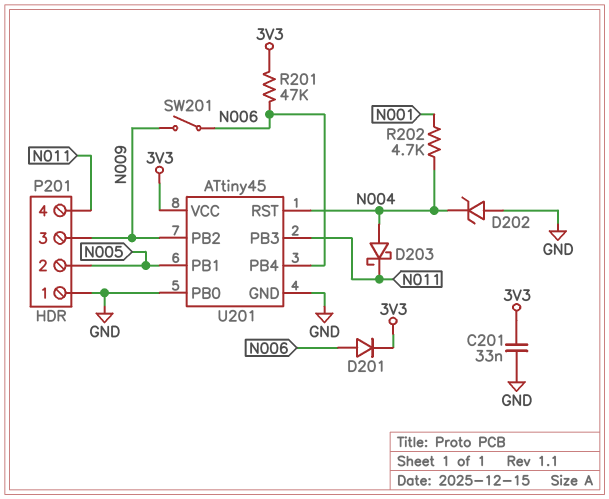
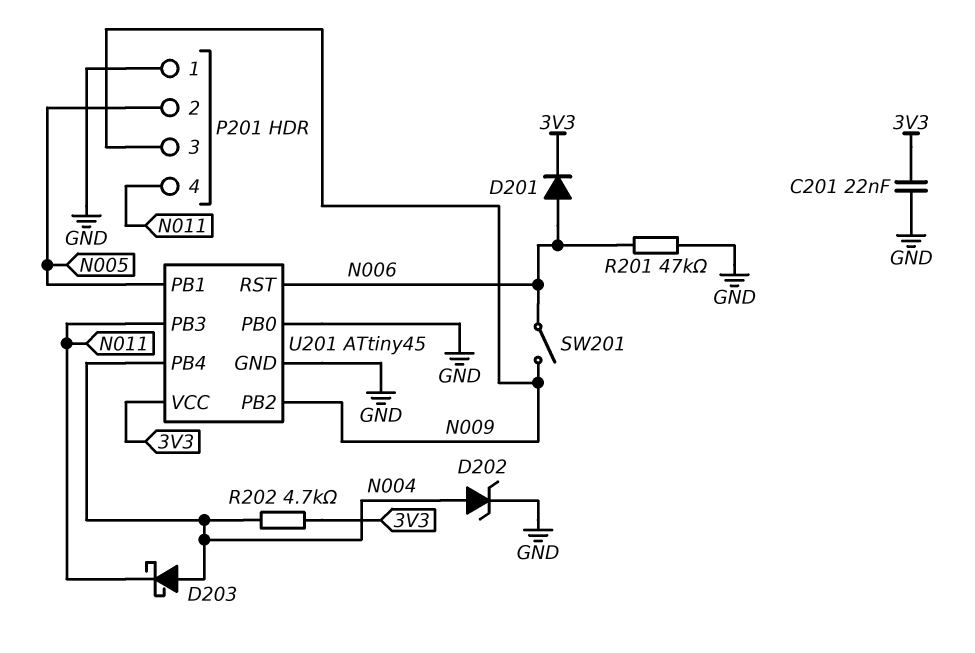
C201: 33nF (3V3, GND) -> 22nF (3V3, GND)
D202: zener (A GND, K N004) -> zener (A N004, K GND)
R201: 47k (3V3, N006) -> 47k (GND, N006)
R202: 4.7k (N001, N004) -> 4.7k (3V3, N004)
U201 pin PB4: N006 -> N004
U201 pin RST: N004 -> N006

